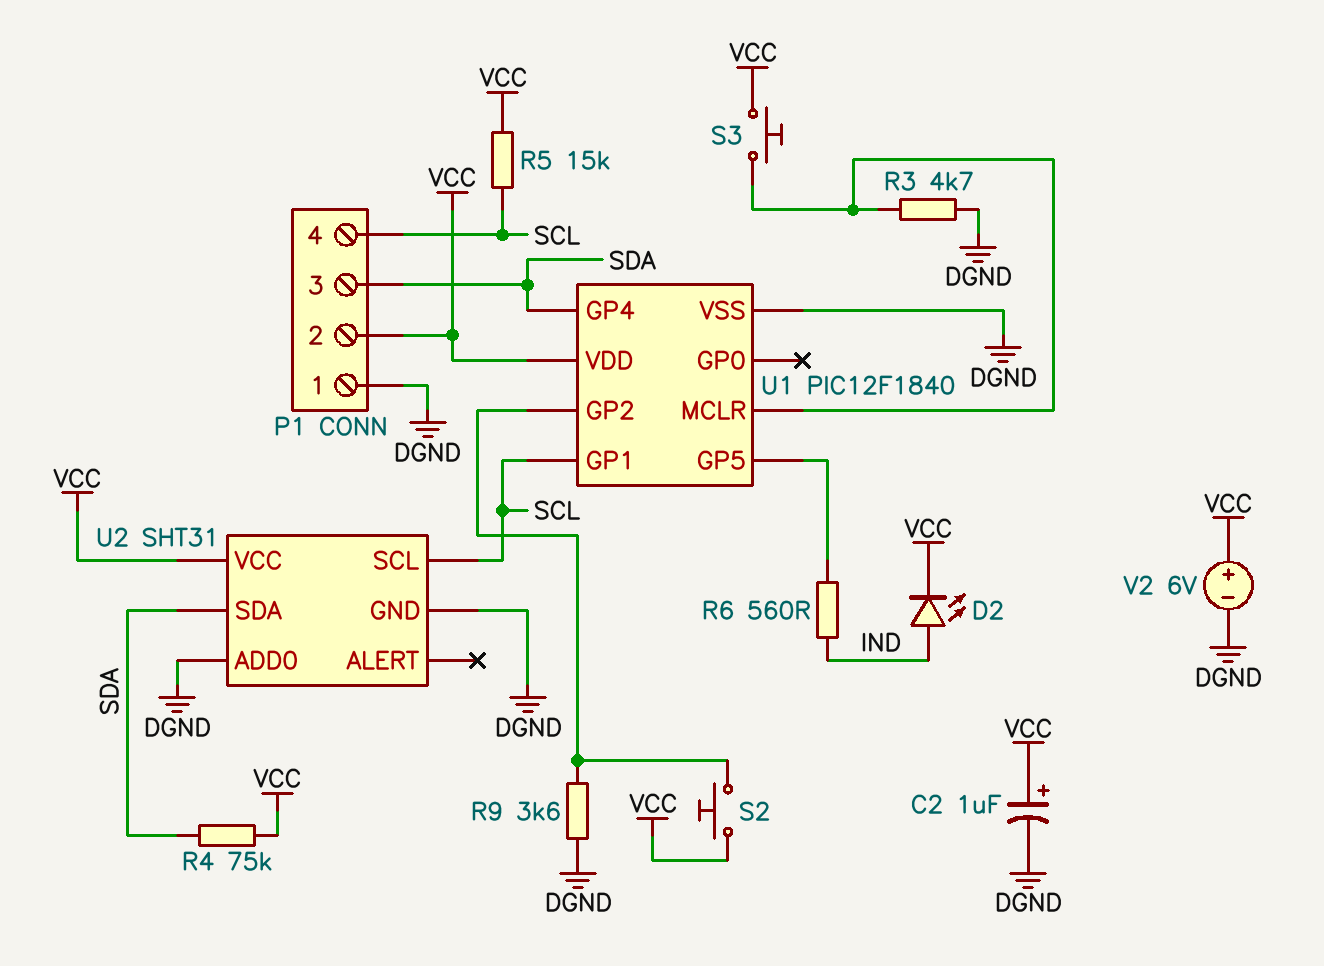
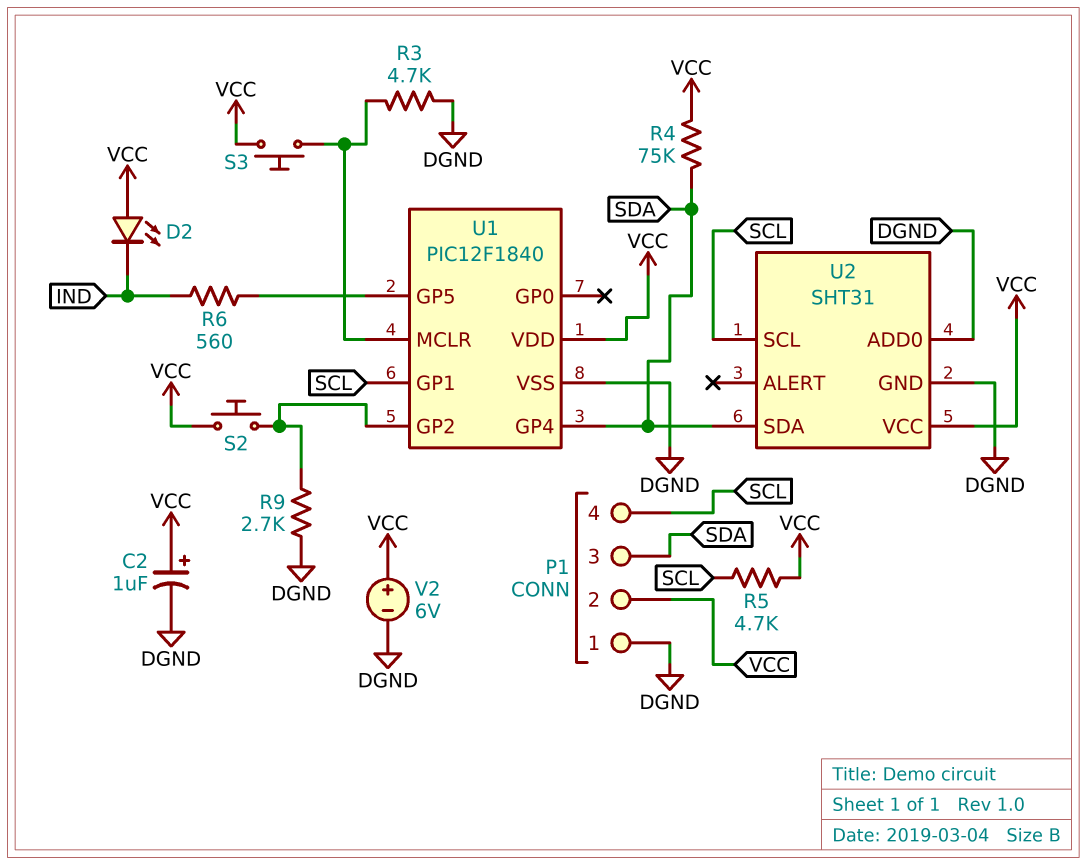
D2: LED (A IND, K VCC) -> LED (A VCC, K IND)
R5: 15k (SCL, VCC) -> 4.7k (SCL, VCC)
R9: 3.6k (DGND, U1/GP2) -> 2.7k (DGND, U1/GP2)

